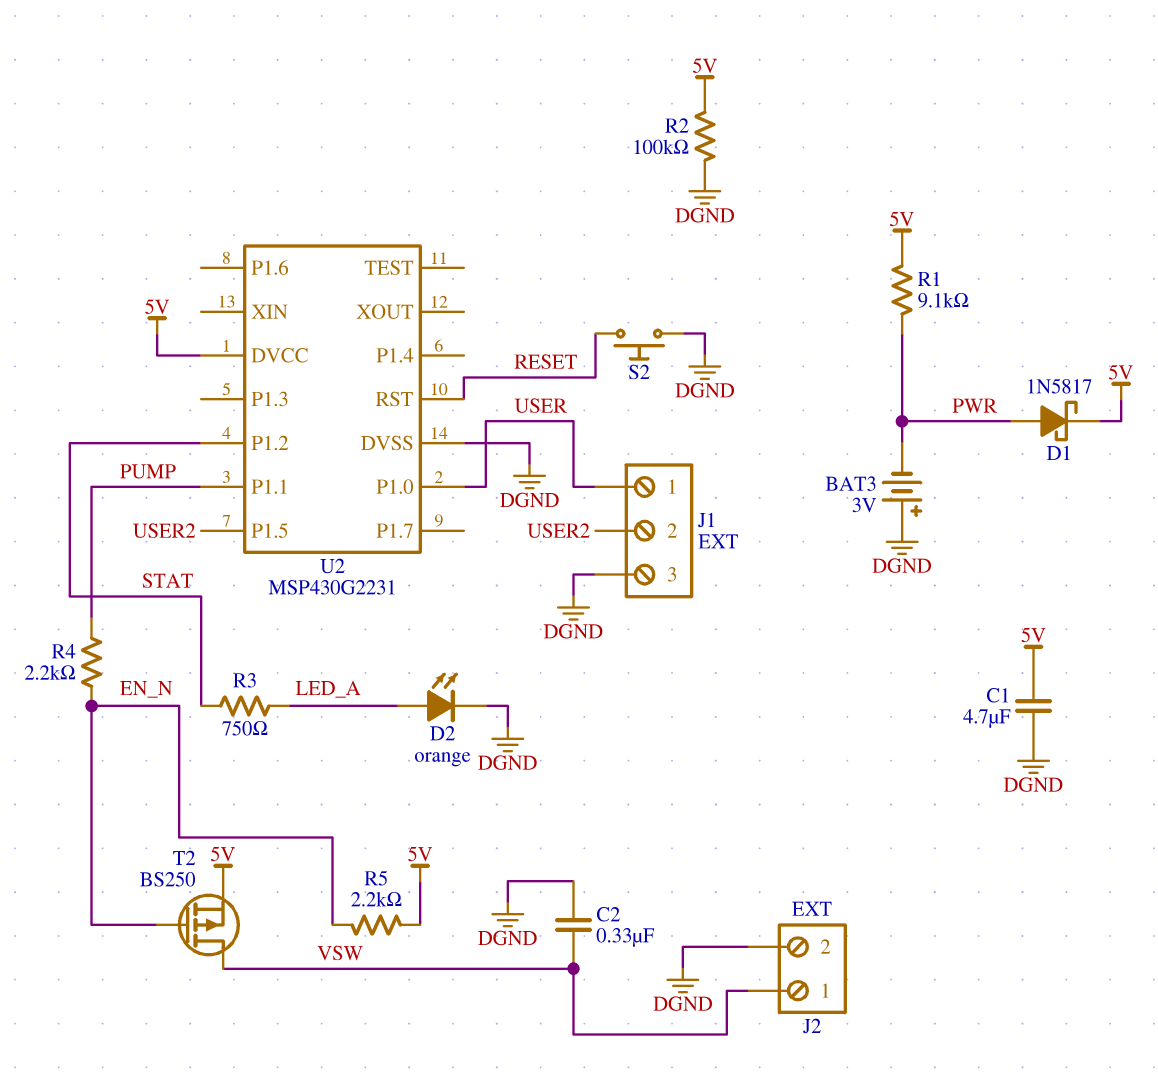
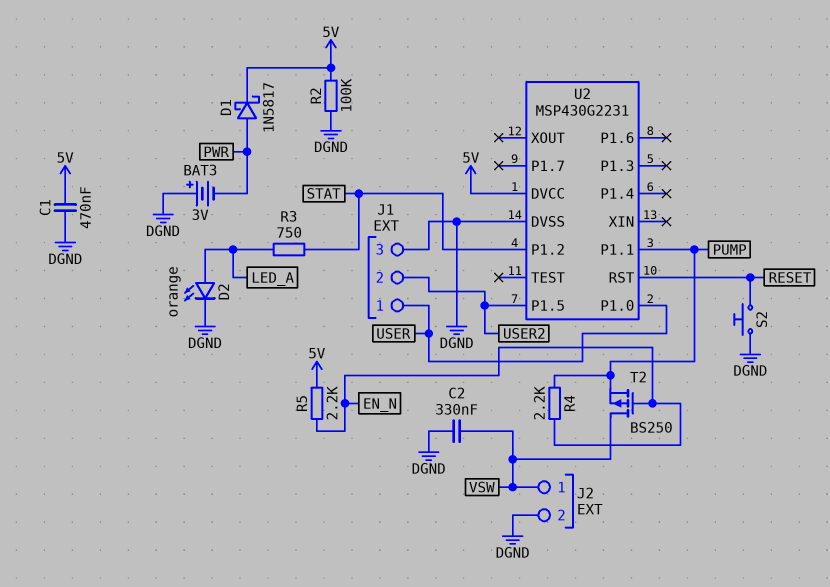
C1: 4.7uF (5V, DGND) -> 470nF (5V, DGND)
R1: 9.1k (5V, PWR) -> none
T2: PMOS BS250 (G EN_N, D VSW, S 5V) -> PMOS BS250 (G EN_N, D VSW, S PUMP)

